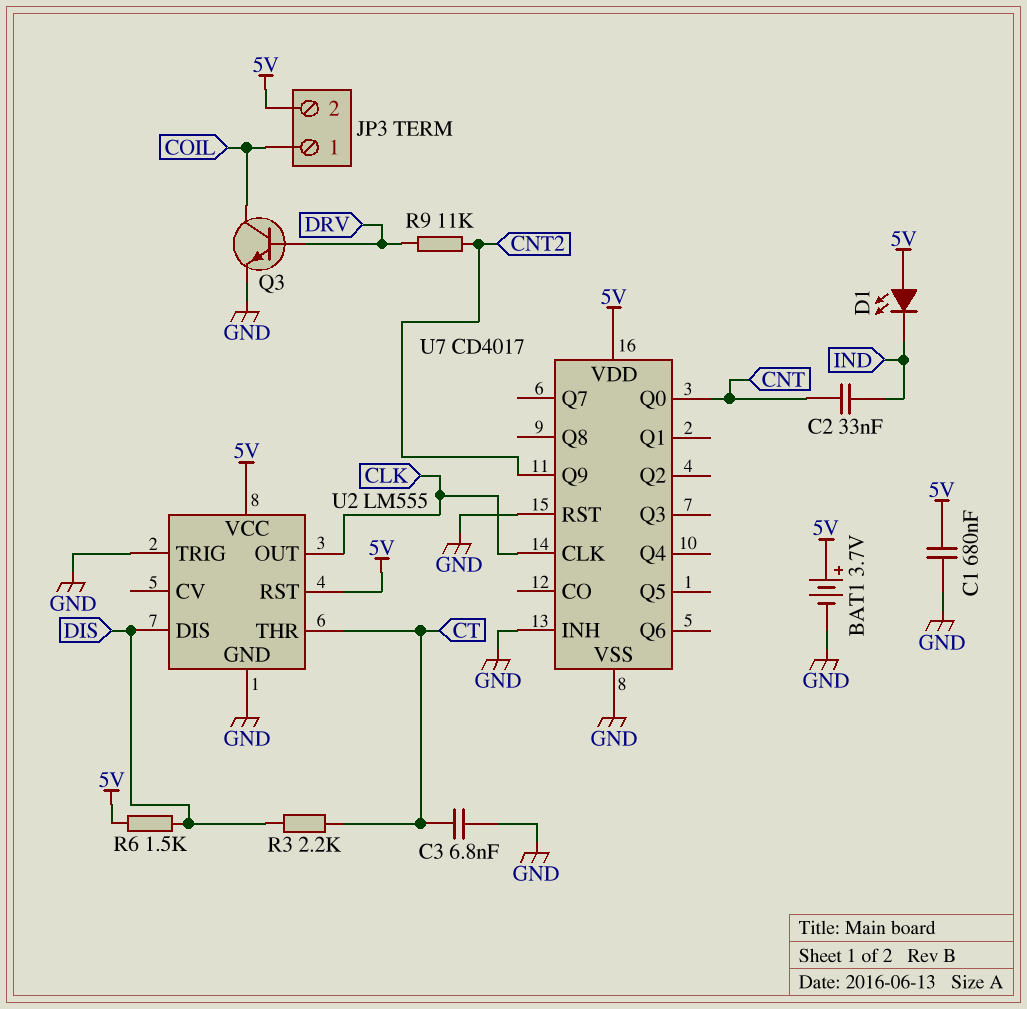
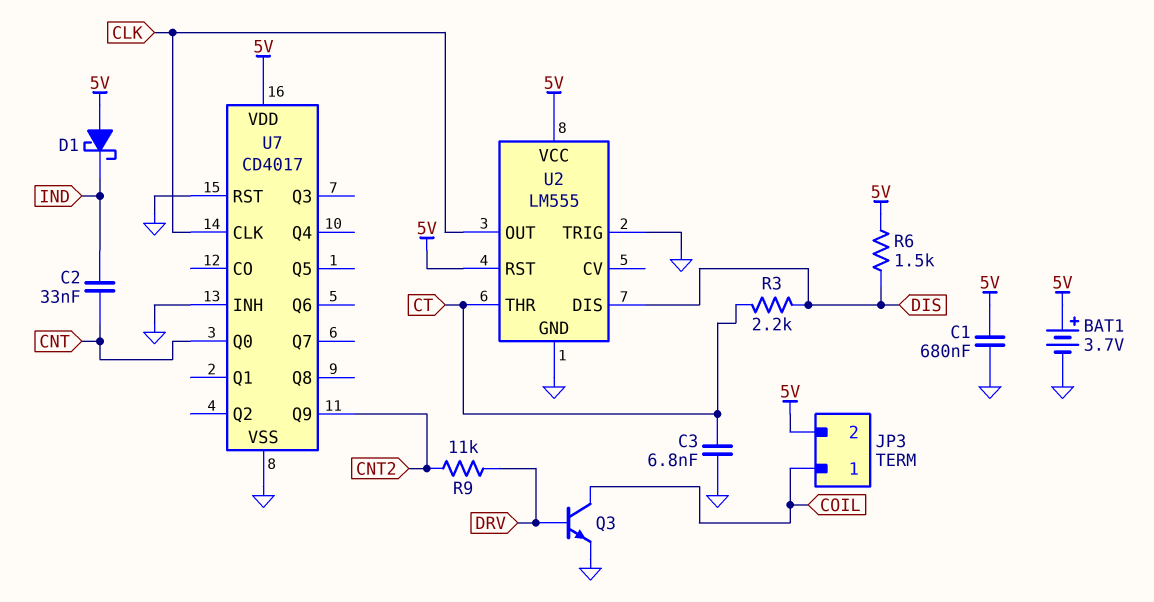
D1: LED (A 5V, K IND) -> schottky (A 5V, K IND)

